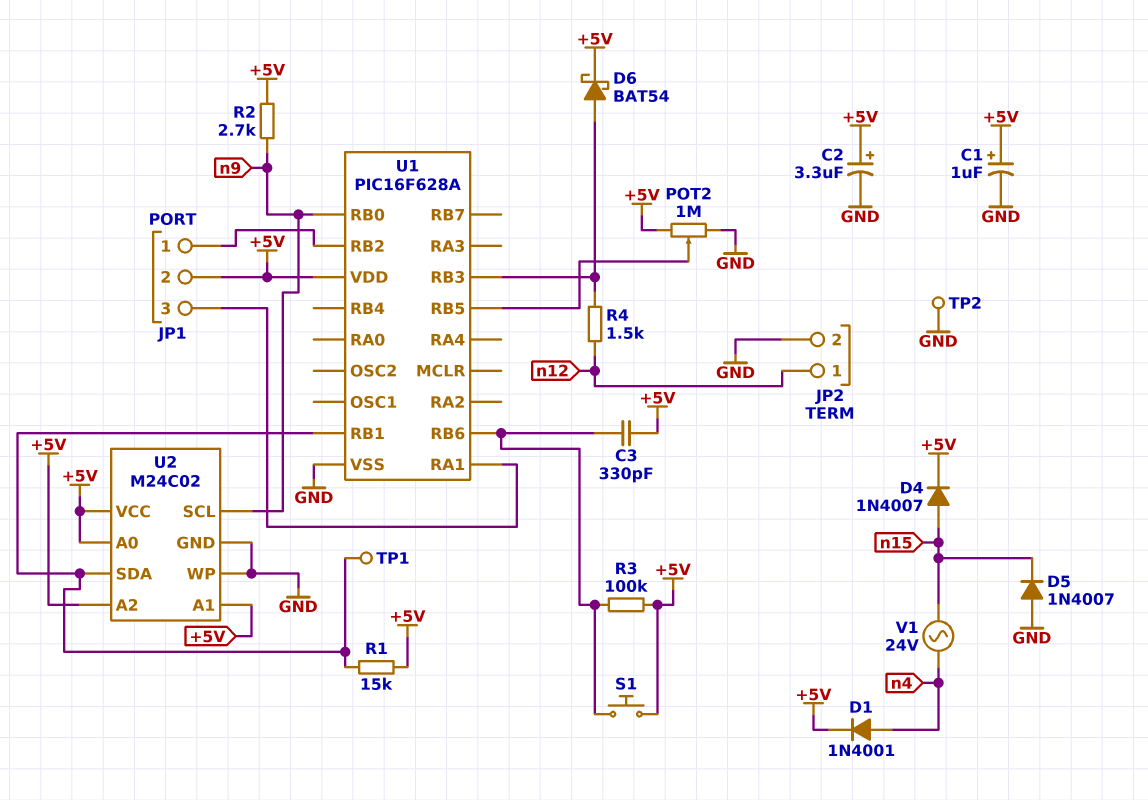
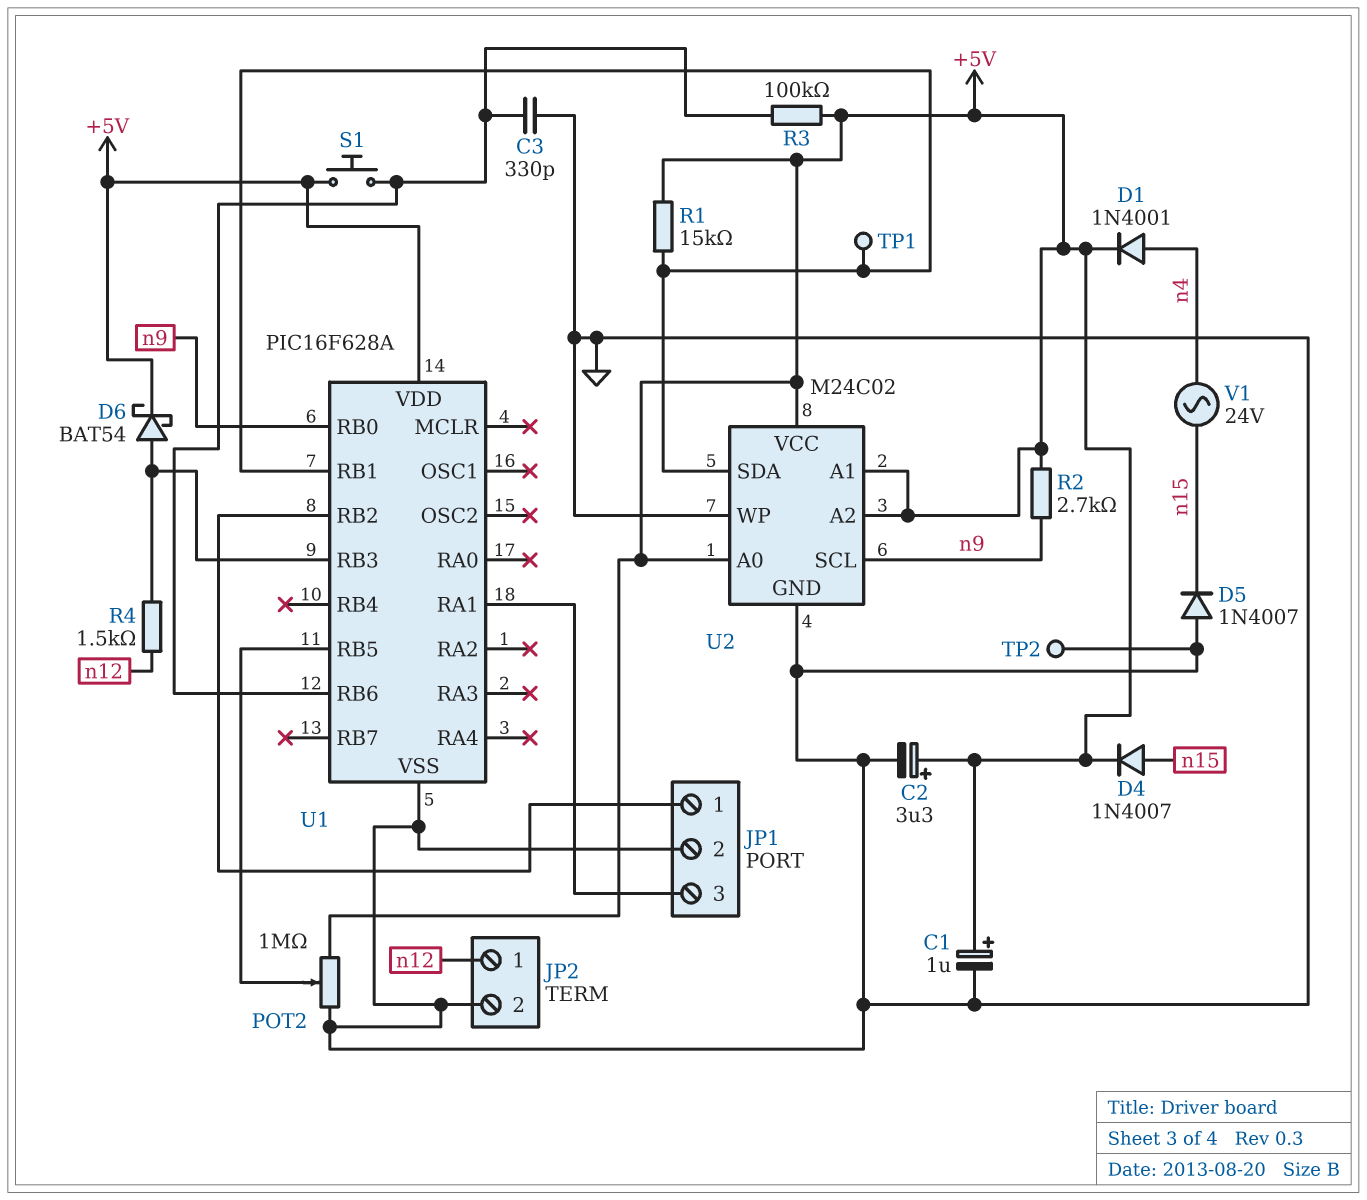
C3: 330pF (+5V, U1/RB6) -> 330pF (GND, U1/RB6)
JP1 pin 2: +5V -> GND

